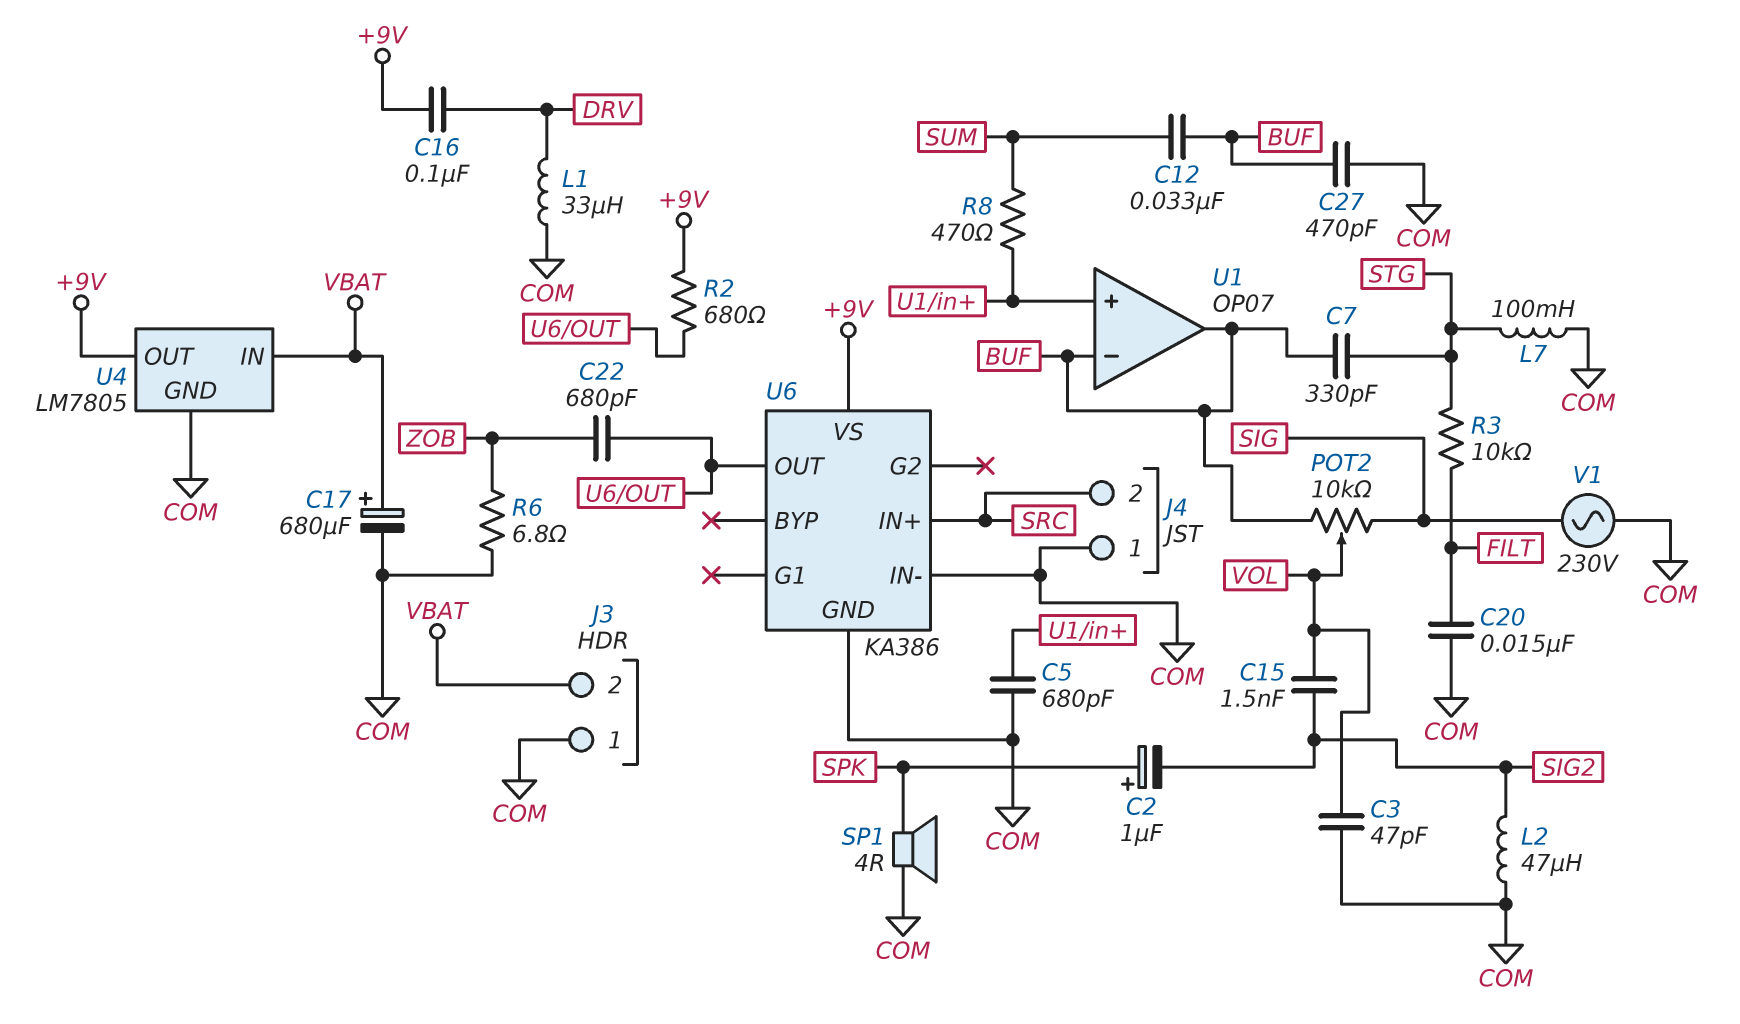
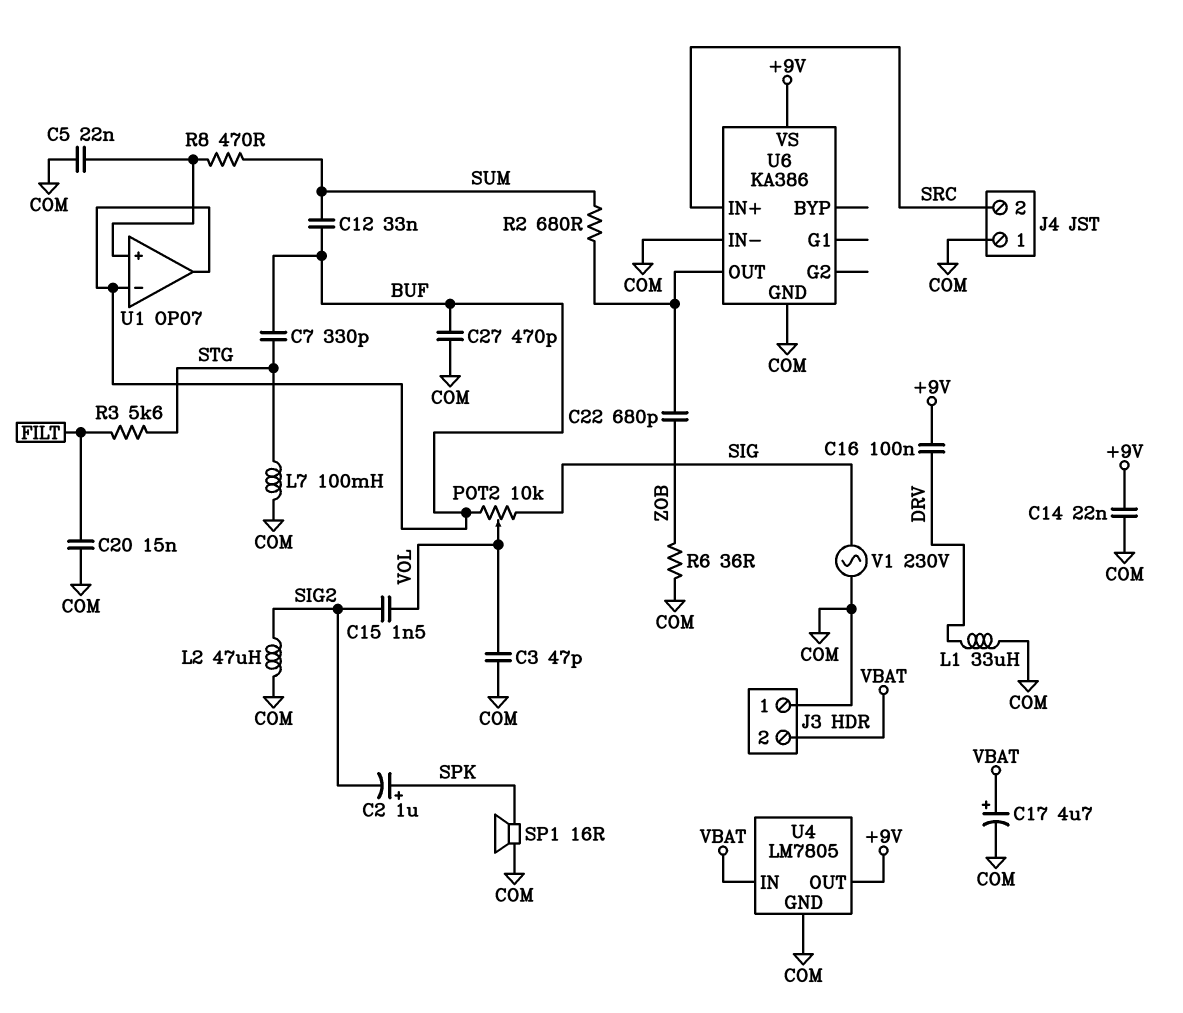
C5: 680pF (COM, U1/in+) -> 22nF (COM, U1/in+)
C14: none -> 22nF (+9V, COM)
C17: 680uF (plus VBAT, minus COM) -> 4.7uF (plus VBAT, minus COM)
R2: 680 (+9V, U6/OUT) -> 680 (SUM, U6/OUT)
R3: 10k (FILT, STG) -> 5.6k (FILT, STG)
R6: 6.8 (COM, ZOB) -> 36 (COM, ZOB)
SP1: speaker 4R (COM, SPK) -> speaker 16R (COM, SPK)

